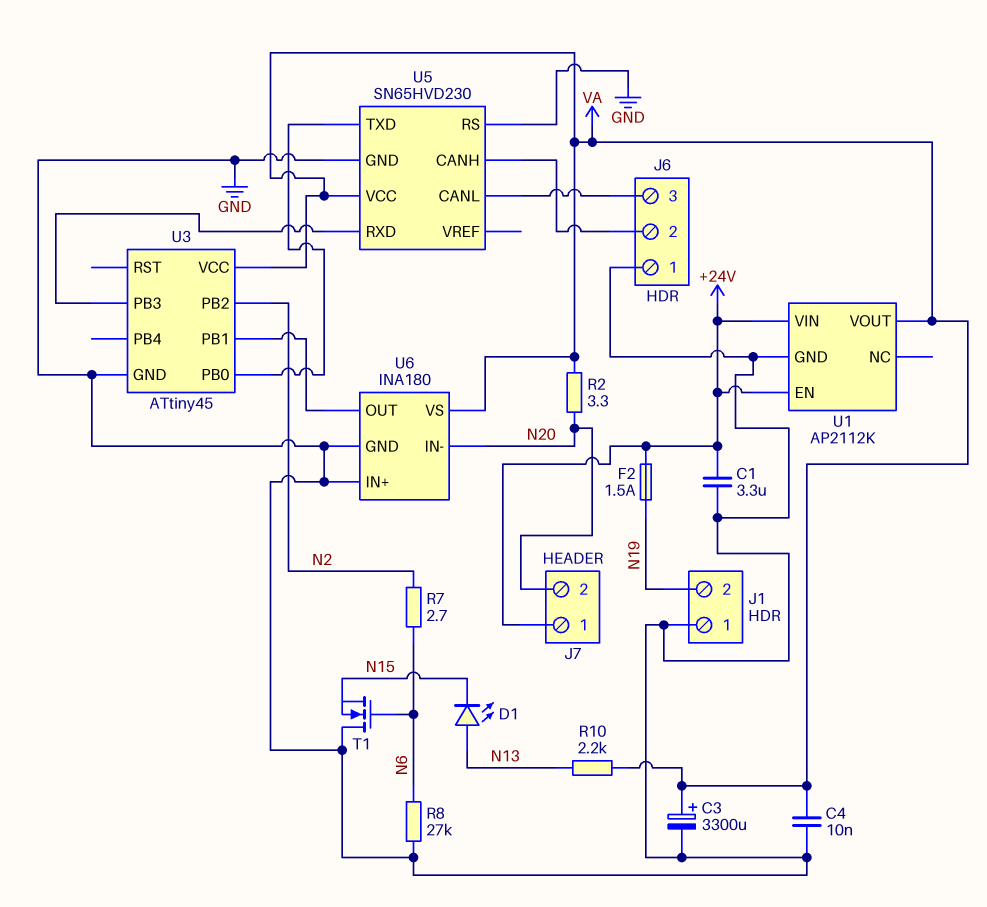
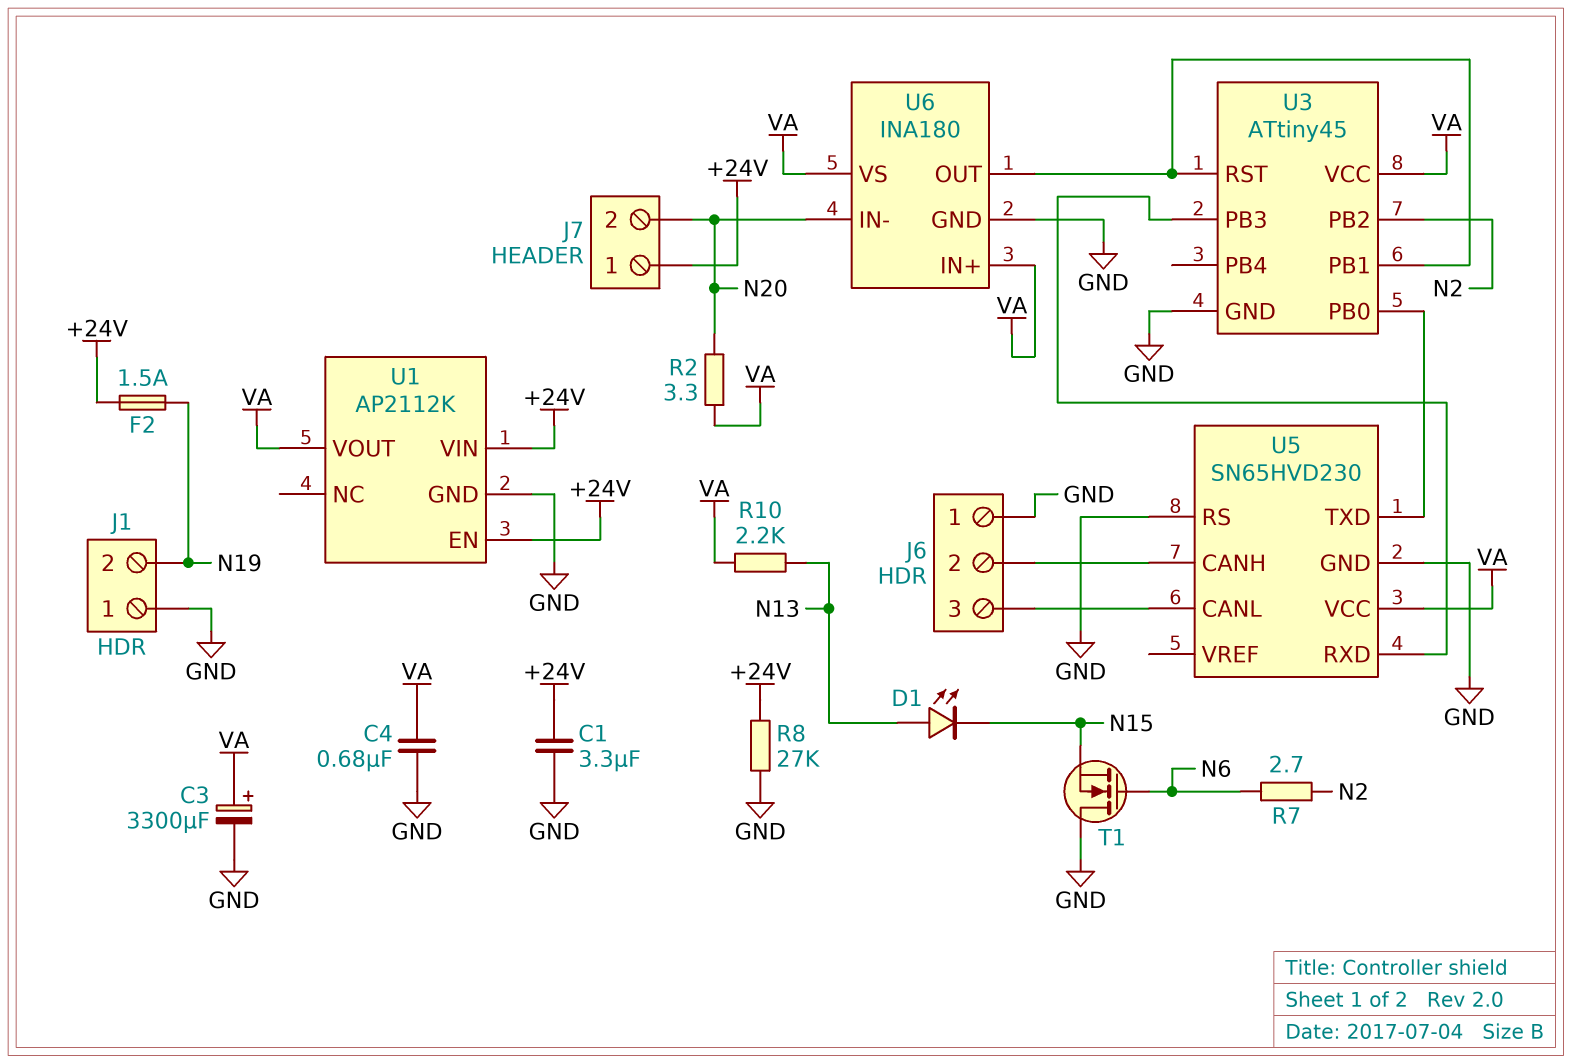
C4: 10nF (GND, VA) -> 680nF (GND, VA)
R8: 27k (GND, N6) -> 27k (+24V, GND)
U3 pin RST: none -> U3/PB1
U6 pin IN+: GND -> VA

